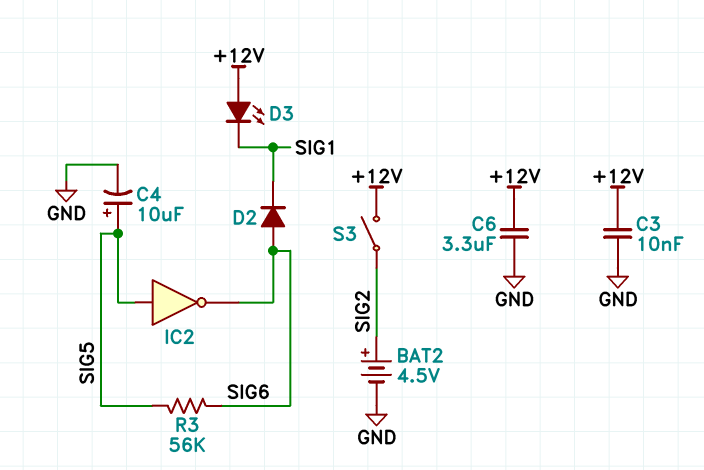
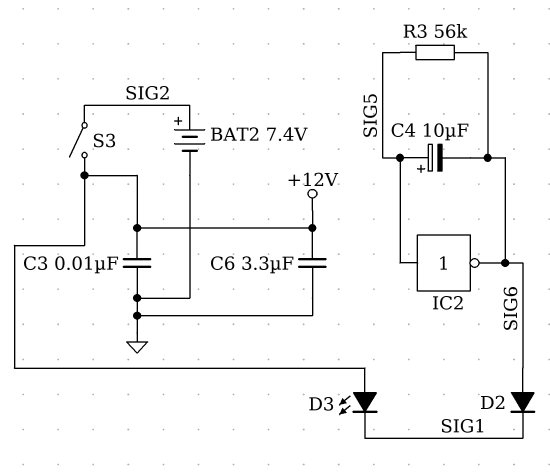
BAT2: 4.5V (plus SIG2, minus GND) -> 7.4V (plus SIG2, minus GND)
C4: 10uF (plus SIG5, minus GND) -> 10uF (plus SIG5, minus SIG6)

